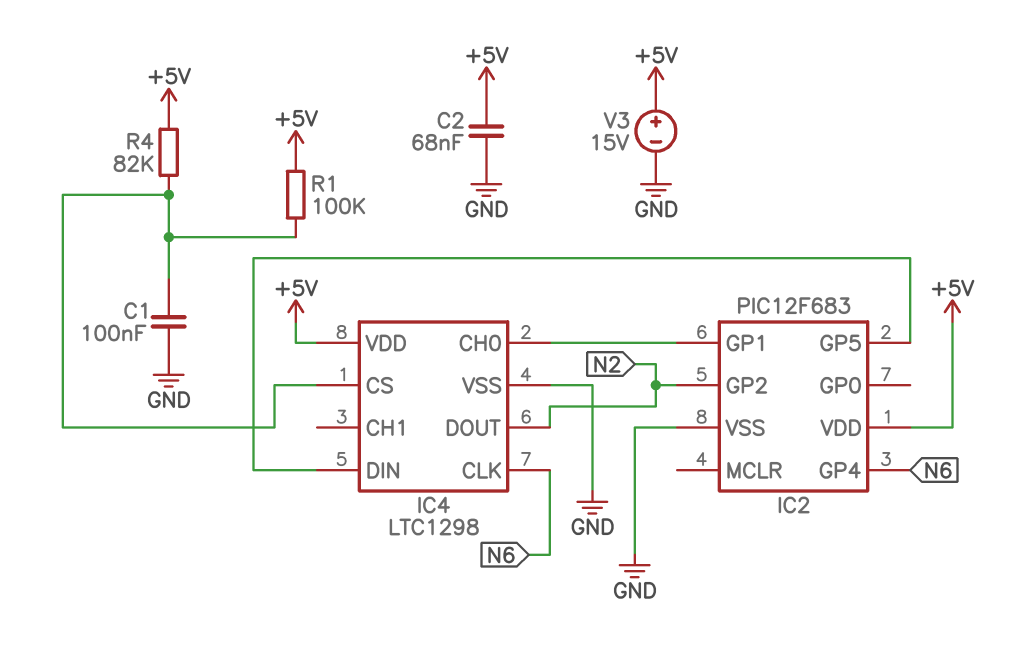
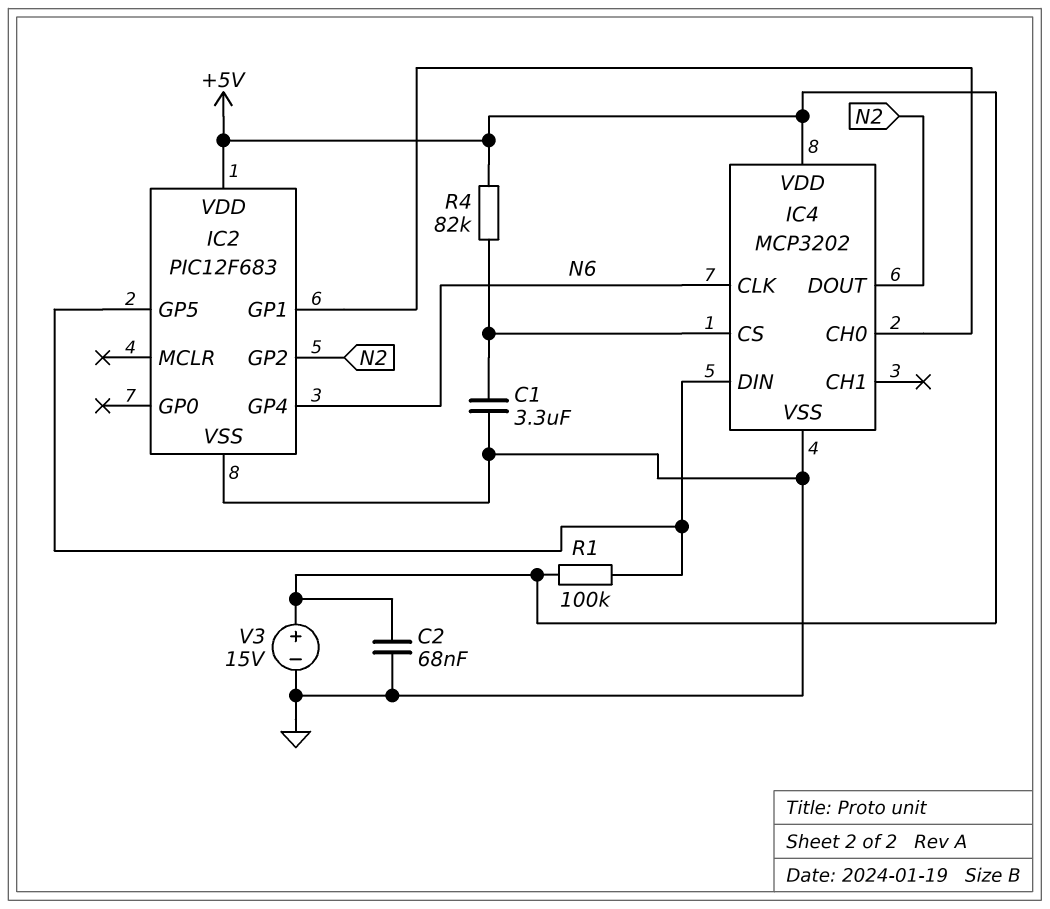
C1: 100nF (GND, IC4/CS) -> 3.3uF (GND, IC4/CS)
IC4: LTC1298 -> MCP3202
R1: 100k (+5V, IC4/CS) -> 100k (+5V, IC2/GP5)

